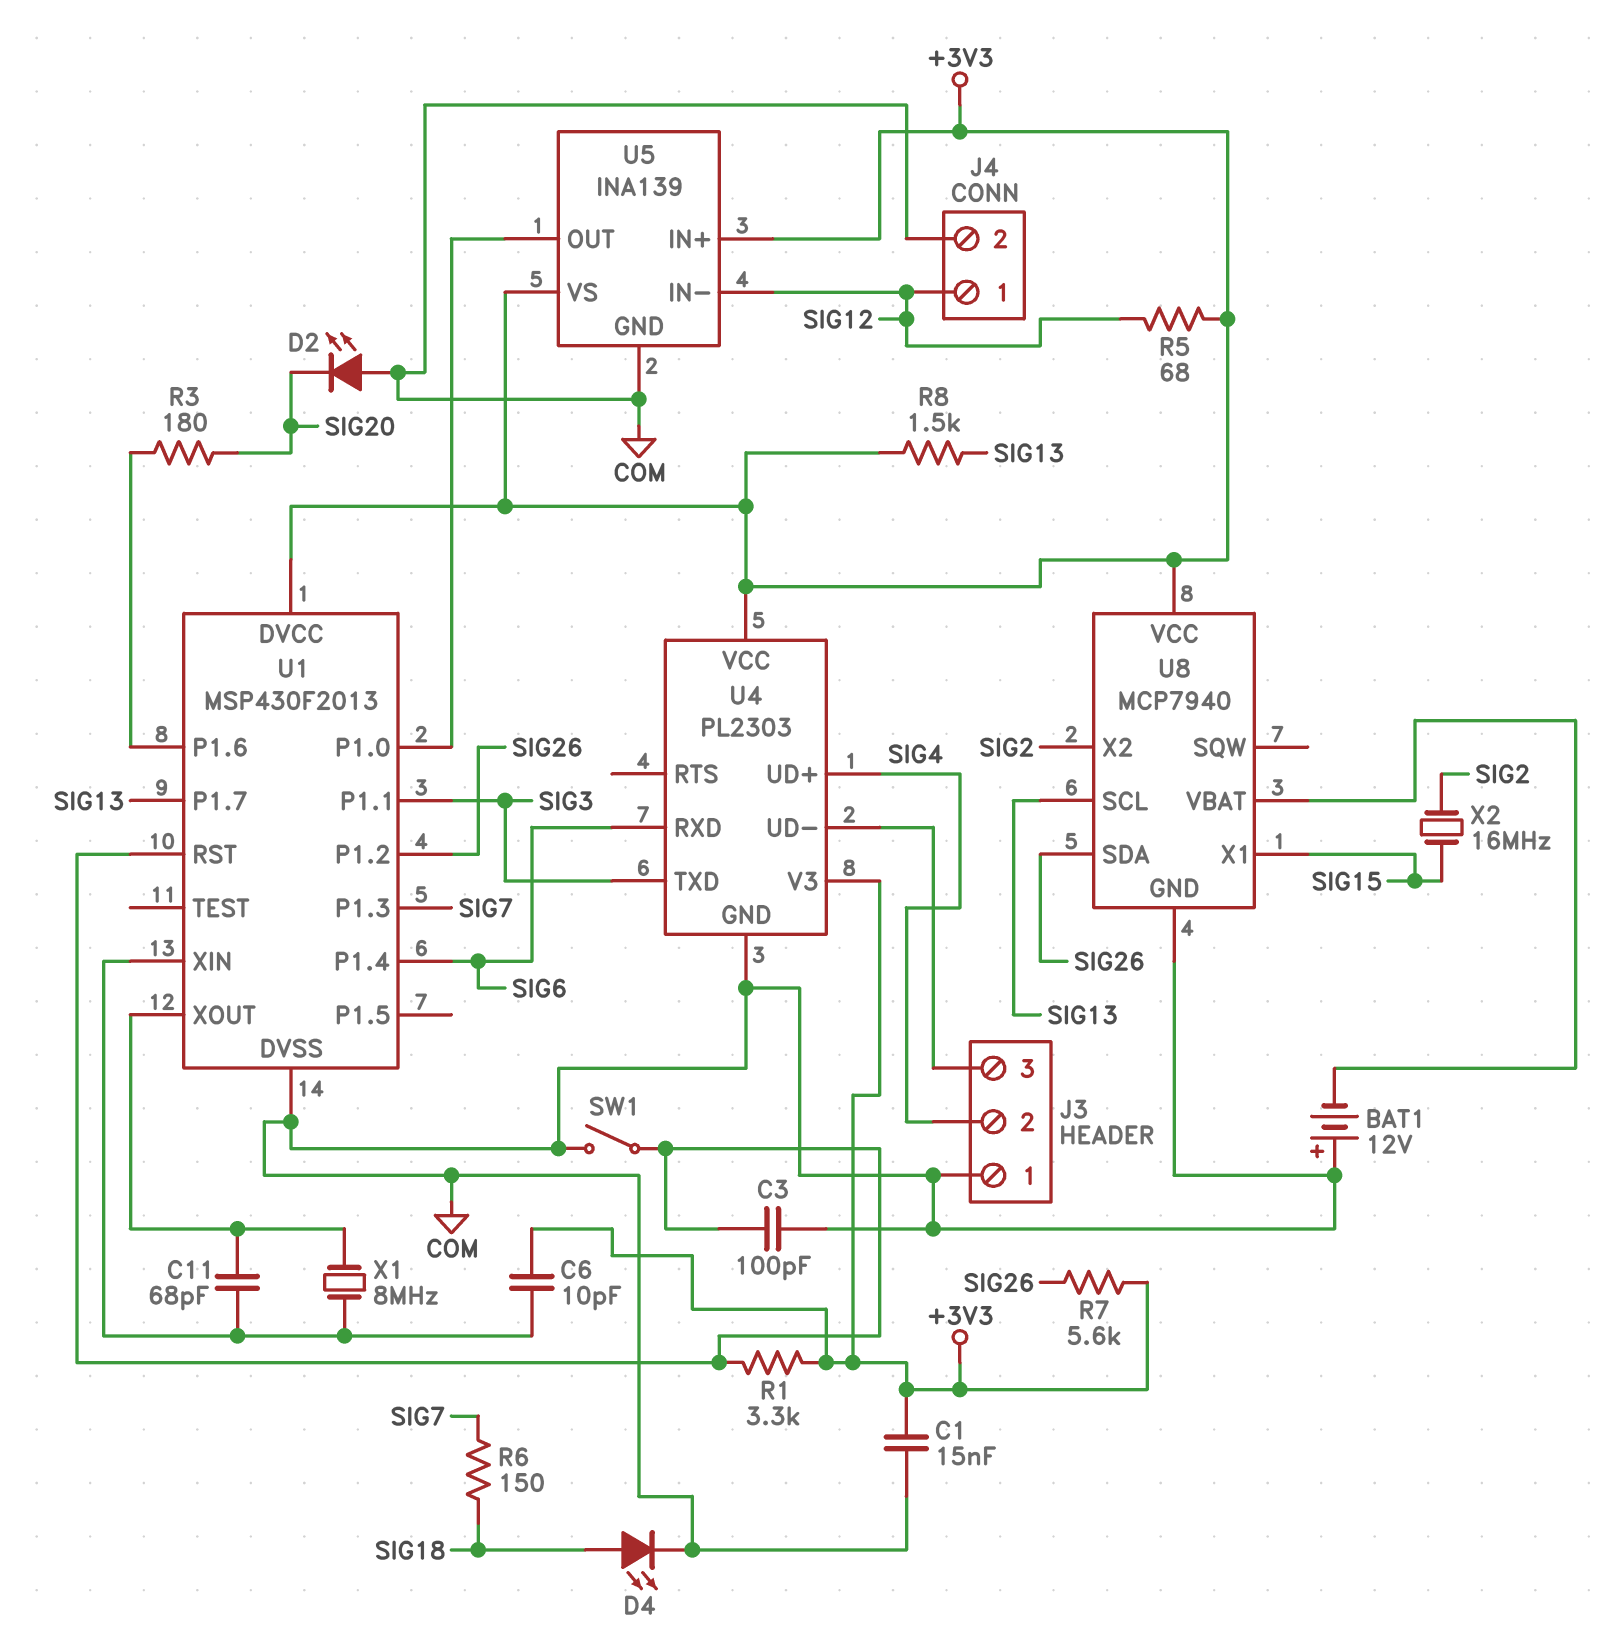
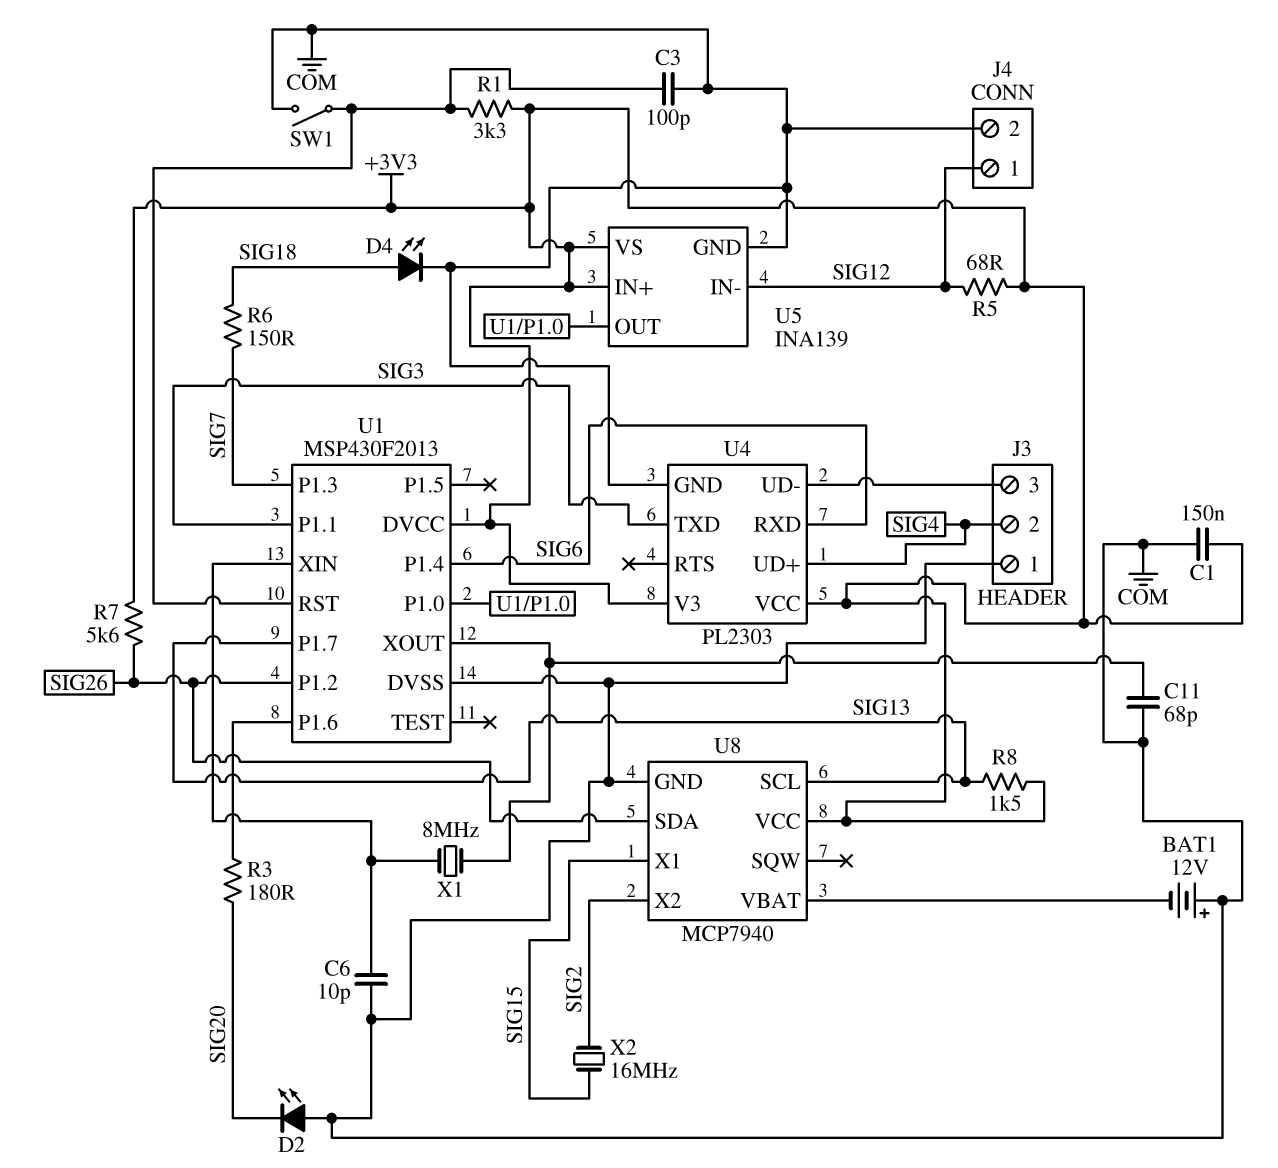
C1: 15nF (+3V3, COM) -> 150nF (+3V3, COM)
C6: 10pF (+3V3, U1/XIN) -> 10pF (COM, U1/XIN)
C11: 68pF (U1/XIN, U1/XOUT) -> 68pF (COM, U1/XOUT)

